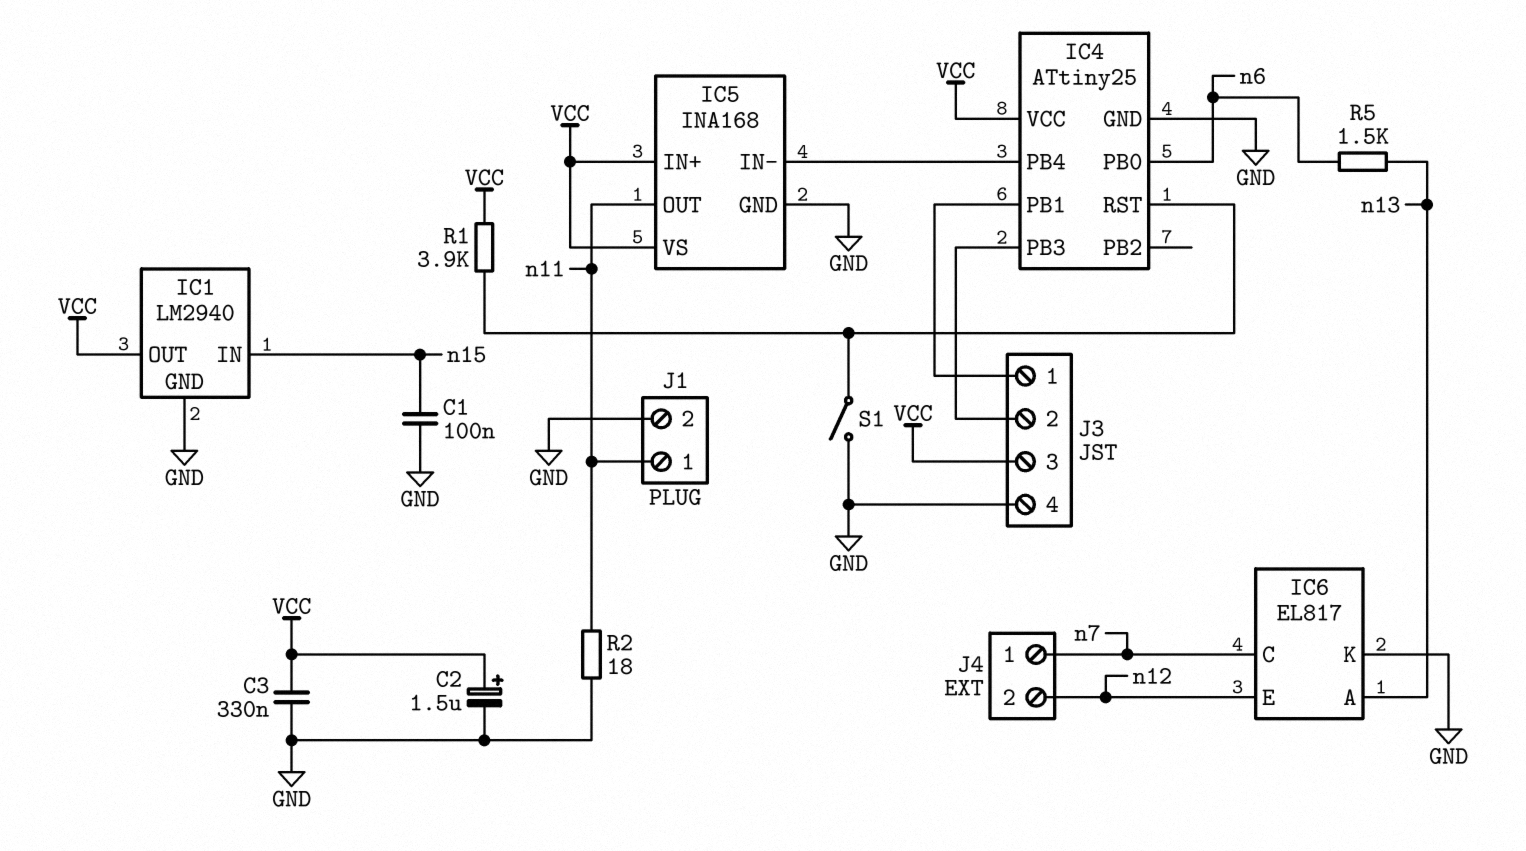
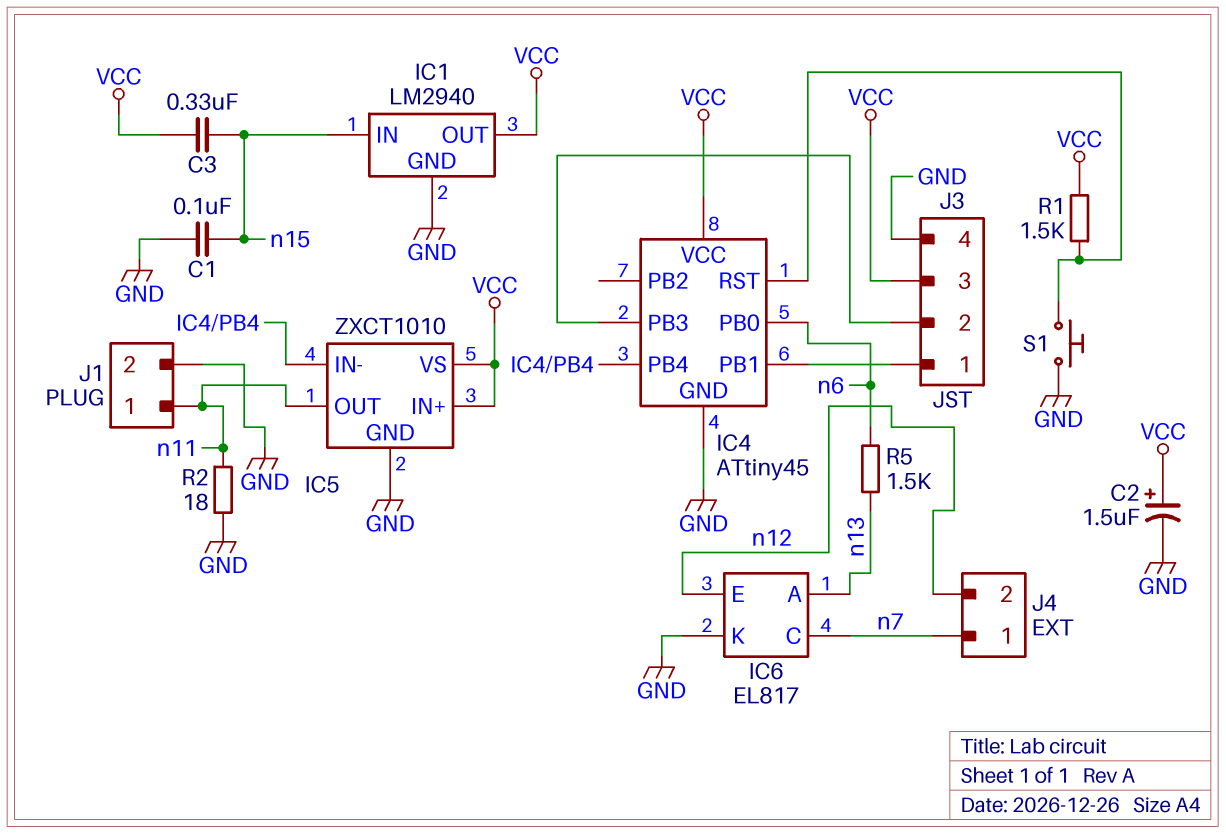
C3: 330nF (GND, VCC) -> 330nF (VCC, n15)
IC4: ATtiny25 -> ATtiny45
IC5: INA168 -> ZXCT1010
R1: 3.9k (IC4/RST, VCC) -> 1.5k (IC4/RST, VCC)
S1: switch (GND, IC4/RST) -> button (GND, IC4/RST)

